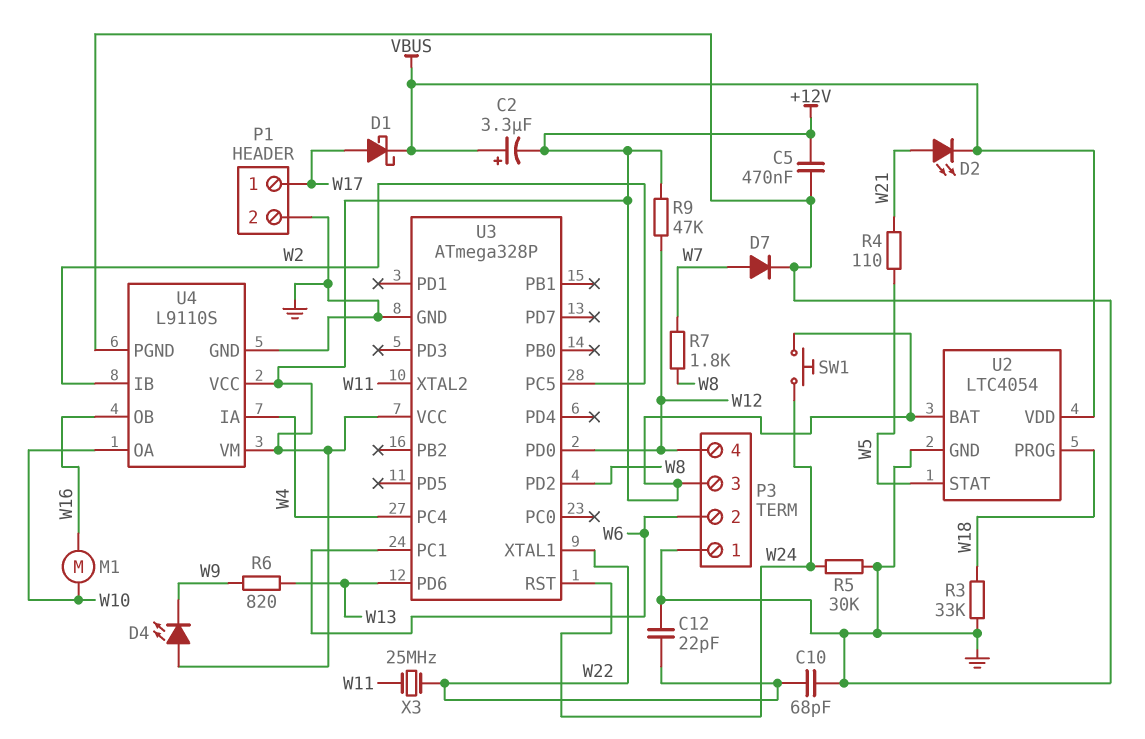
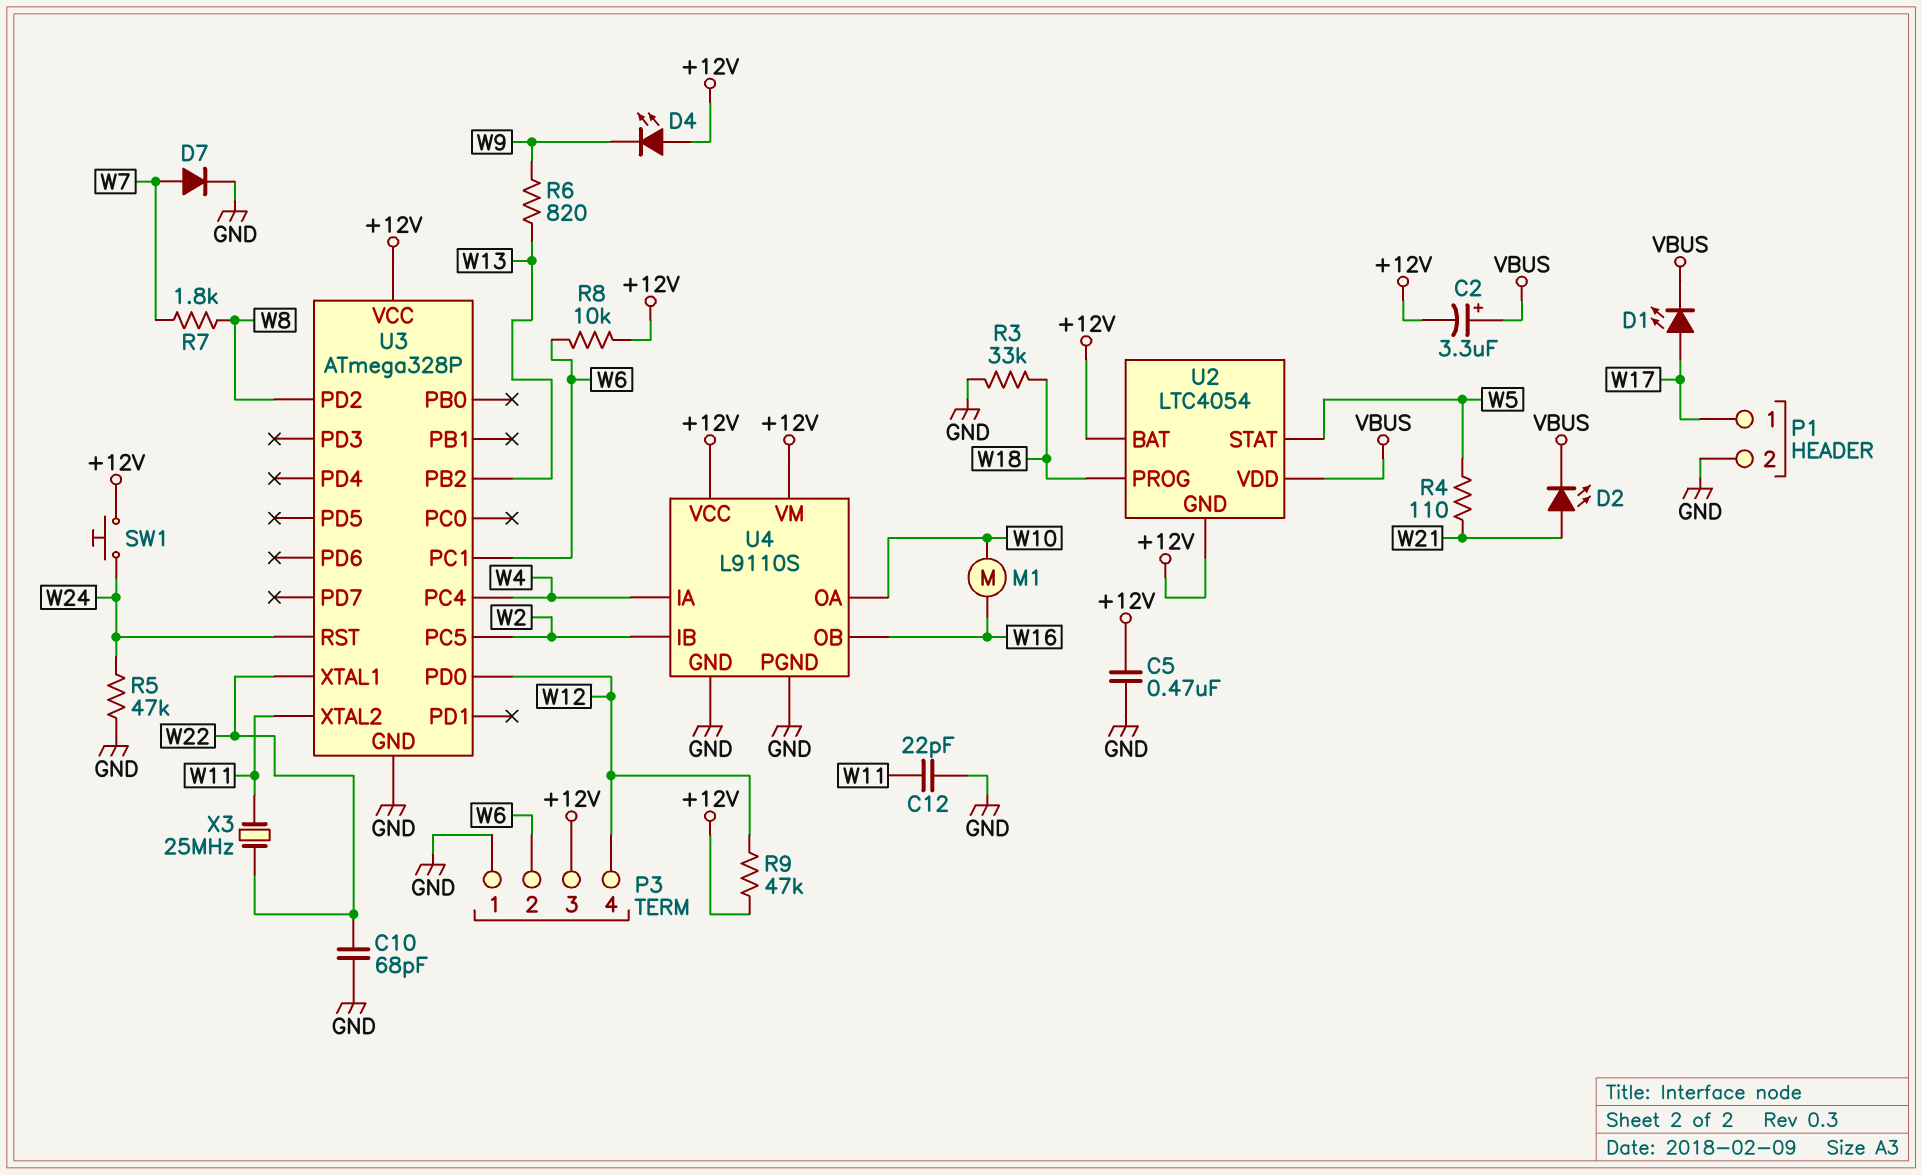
C12: 22pF (GND, W22) -> 22pF (GND, W11)
D1: schottky (A W17, K VBUS) -> LED (A W17, K VBUS)
R5: 30k (GND, W24) -> 47k (GND, W24)
R8: none -> 10k (+12V, W6)
U2 pin GND: GND -> +12V
U3 pin PB2: none -> W13
U3 pin PD6: W13 -> none

